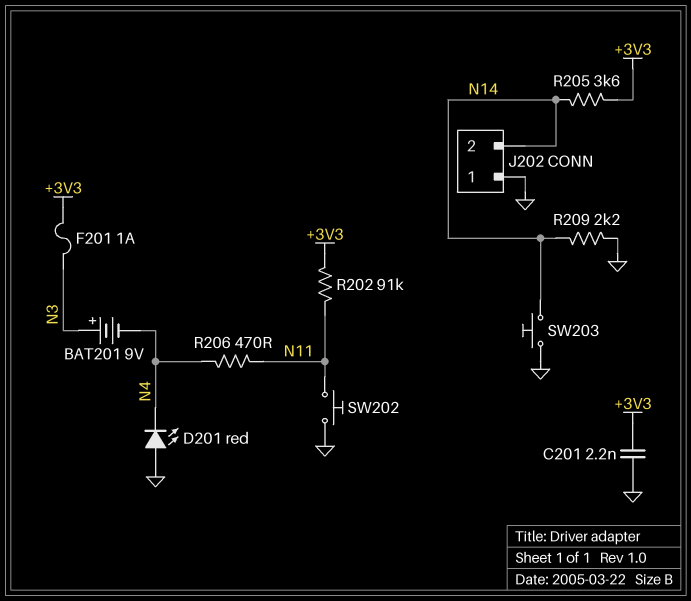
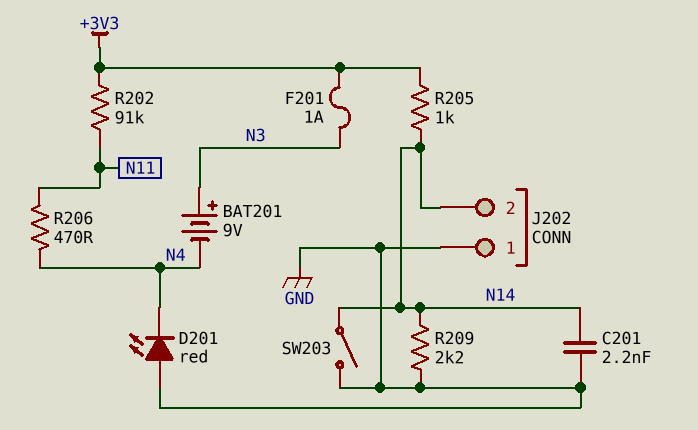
C201: 2.2nF (+3V3, GND) -> 2.2nF (GND, N14)
R205: 3.6k (+3V3, N14) -> 1k (+3V3, N14)
SW202: button (GND, N11) -> none
SW203: button (GND, N14) -> switch (GND, N14)

